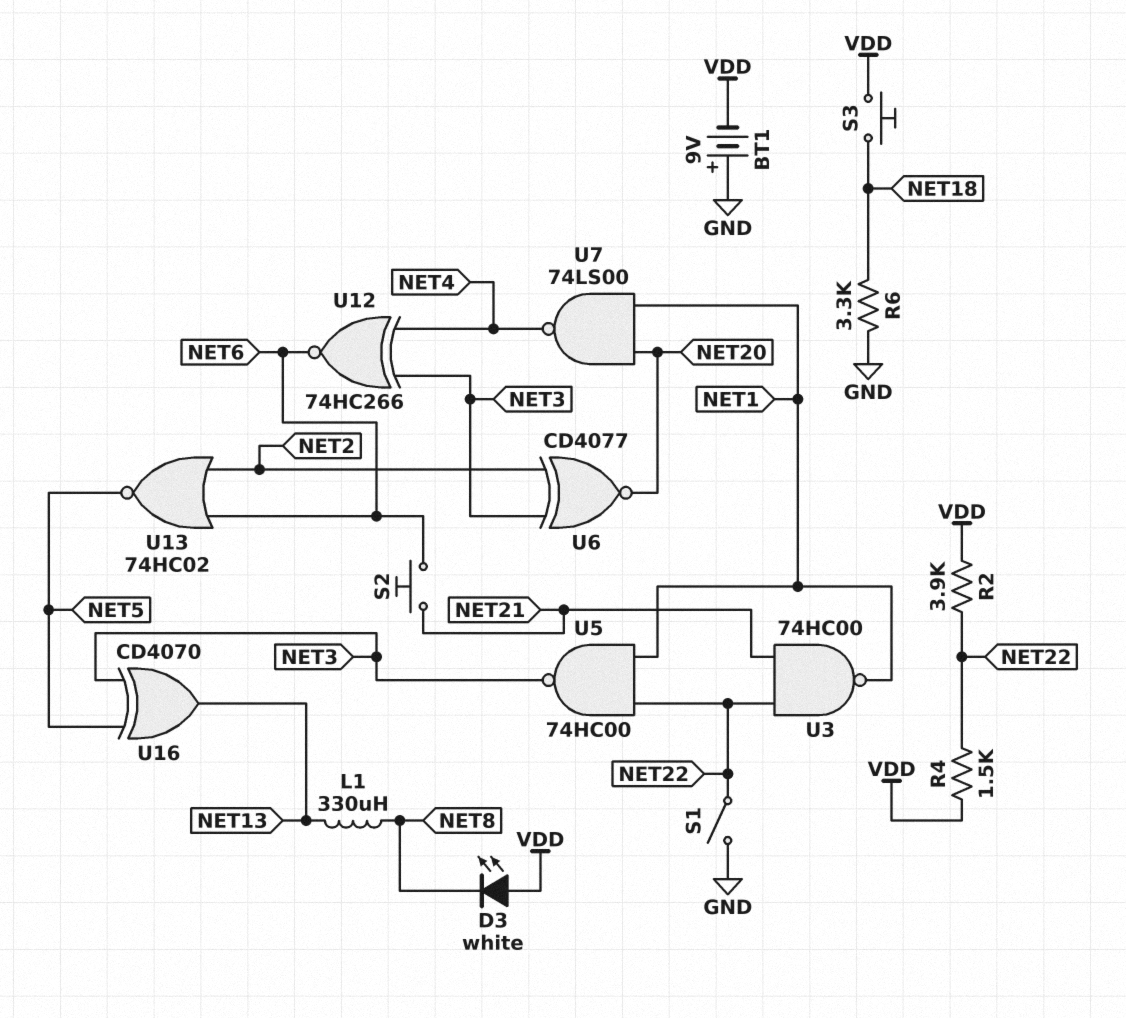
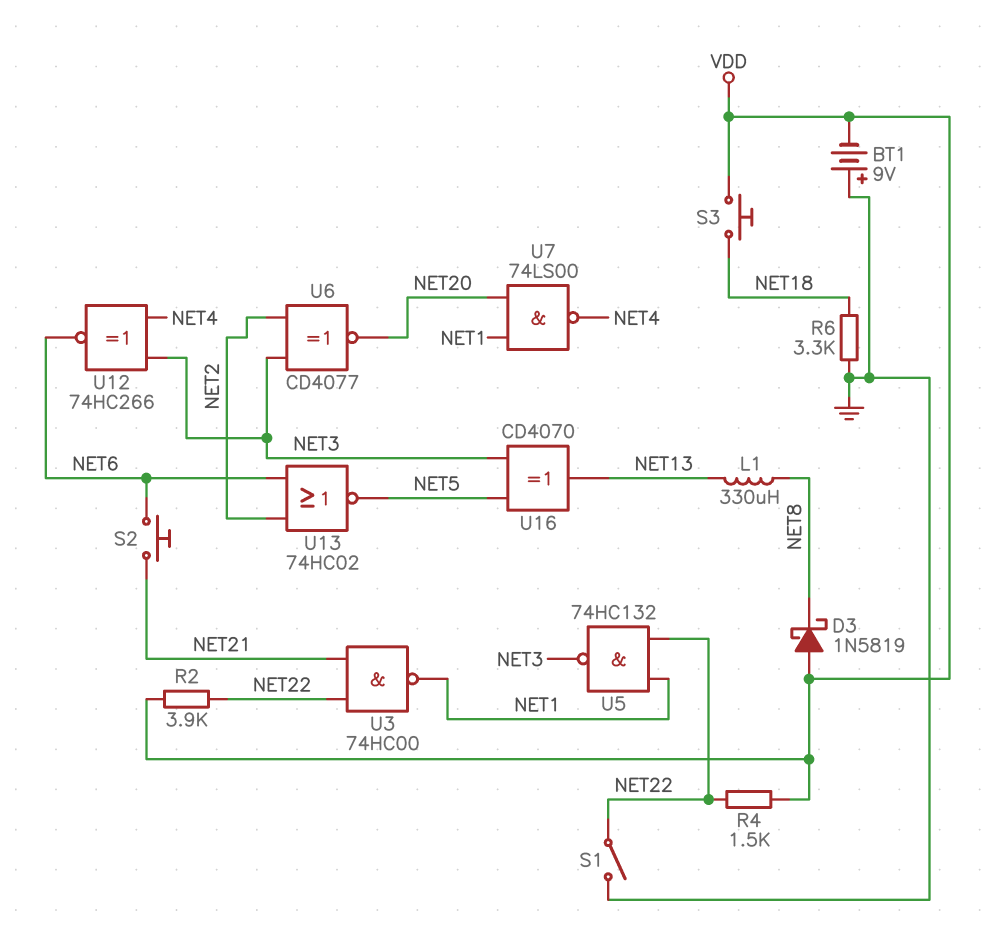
D3: LED white (A VDD, K NET8) -> schottky 1N5819 (A VDD, K NET8)
U5: NAND 74HC00 (in NET1, in NET22, out NET3) -> NAND 74HC132 (in NET1, in NET22, out NET3)

